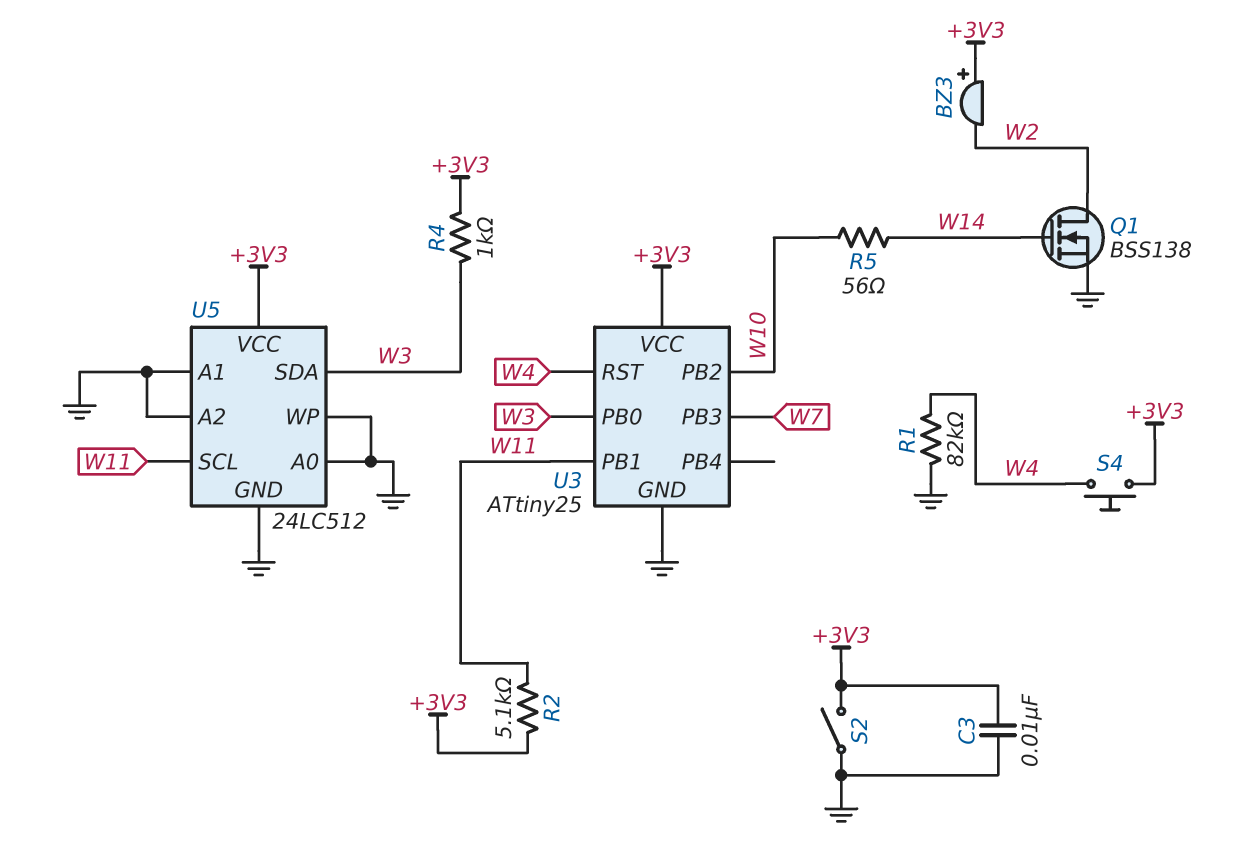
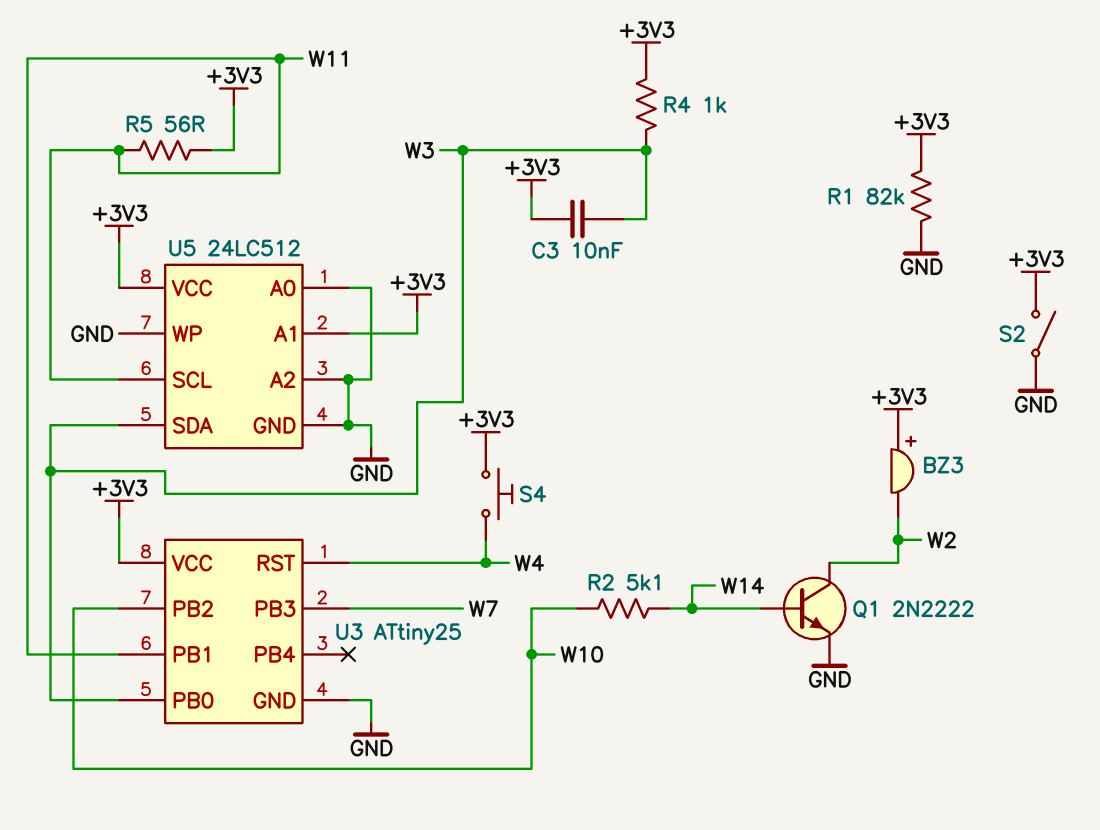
C3: 10nF (+3V3, GND) -> 10nF (+3V3, W3)
Q1: NMOS BSS138 (G W14, D W2, S GND) -> NPN 2N2222 (B W14, C W2, E GND)
R1: 82k (GND, W4) -> 82k (+3V3, GND)
R2: 5.1k (+3V3, W11) -> 5.1k (W10, W14)
R5: 56 (W10, W14) -> 56 (+3V3, W11)
U5 pin A1: GND -> +3V3

